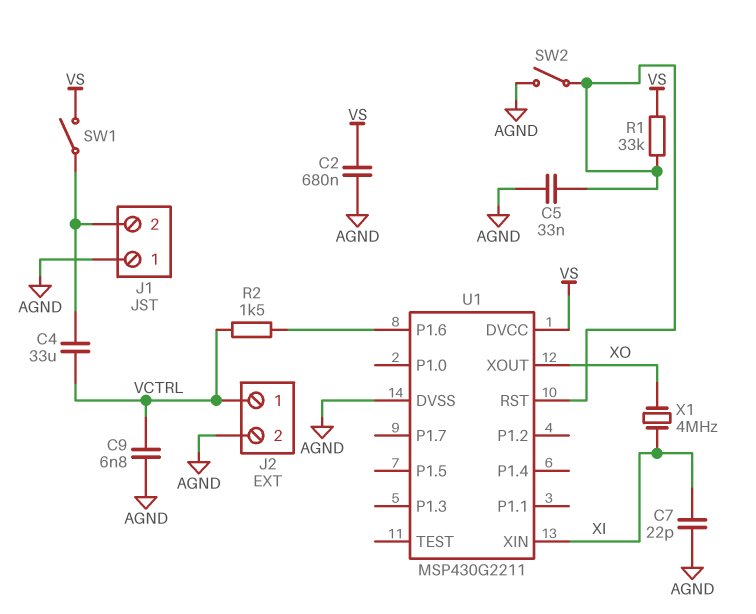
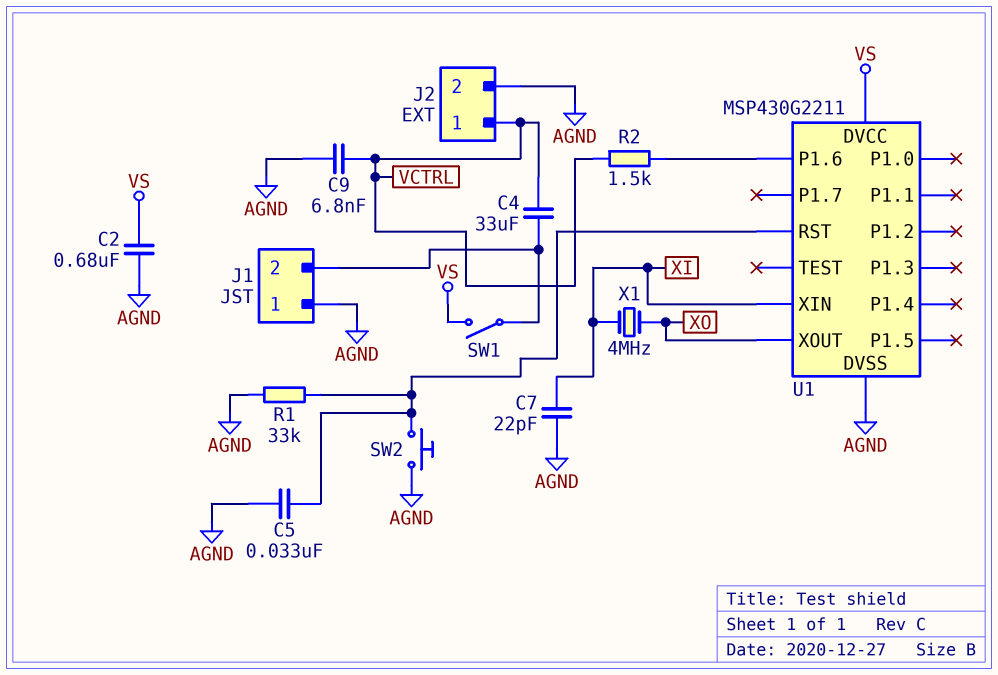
R1: 33k (U1/RST, VS) -> 33k (AGND, U1/RST)
SW2: switch (AGND, U1/RST) -> button (AGND, U1/RST)

